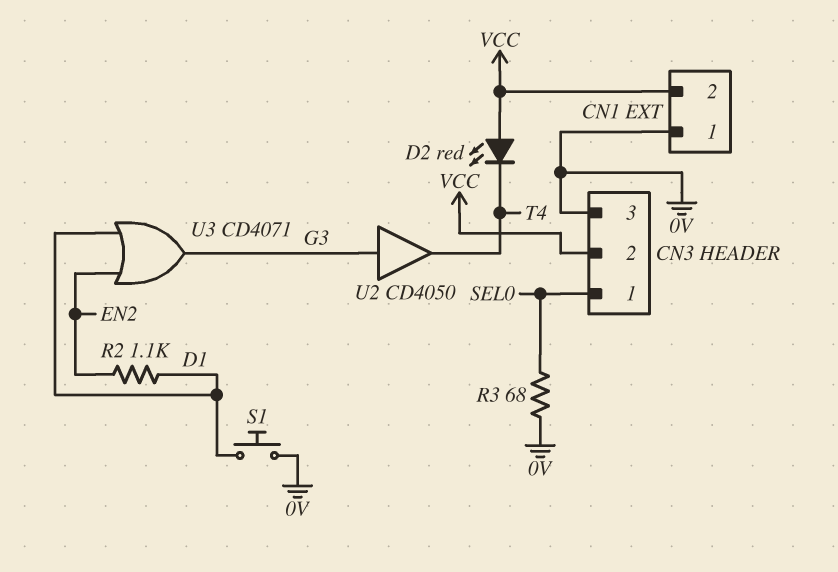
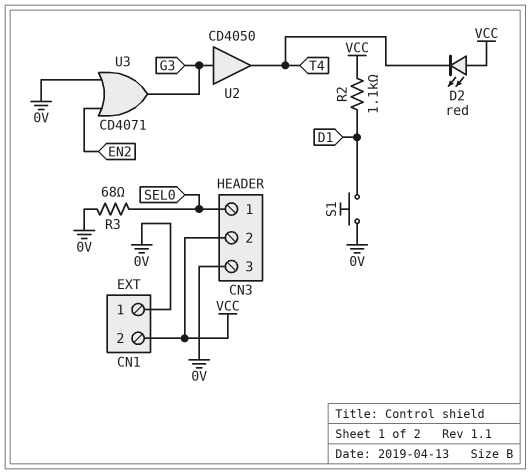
R2: 1.1k (D1, EN2) -> 1.1k (D1, VCC)
U3: OR CD4071 (in D1, in EN2, out G3) -> OR CD4071 (in 0V, in EN2, out G3)

